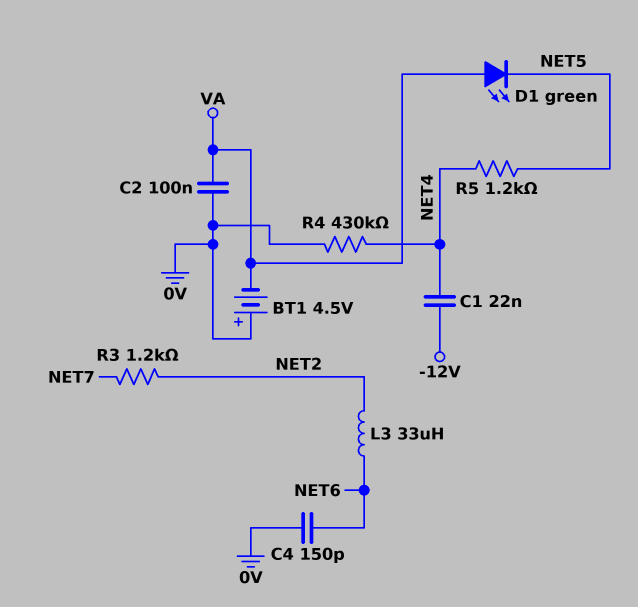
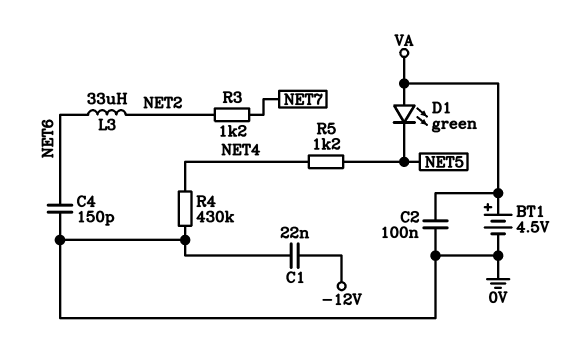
BT1: 4.5V (plus 0V, minus VA) -> 4.5V (plus VA, minus 0V)
C1: 22nF (-12V, NET4) -> 22nF (-12V, 0V)

